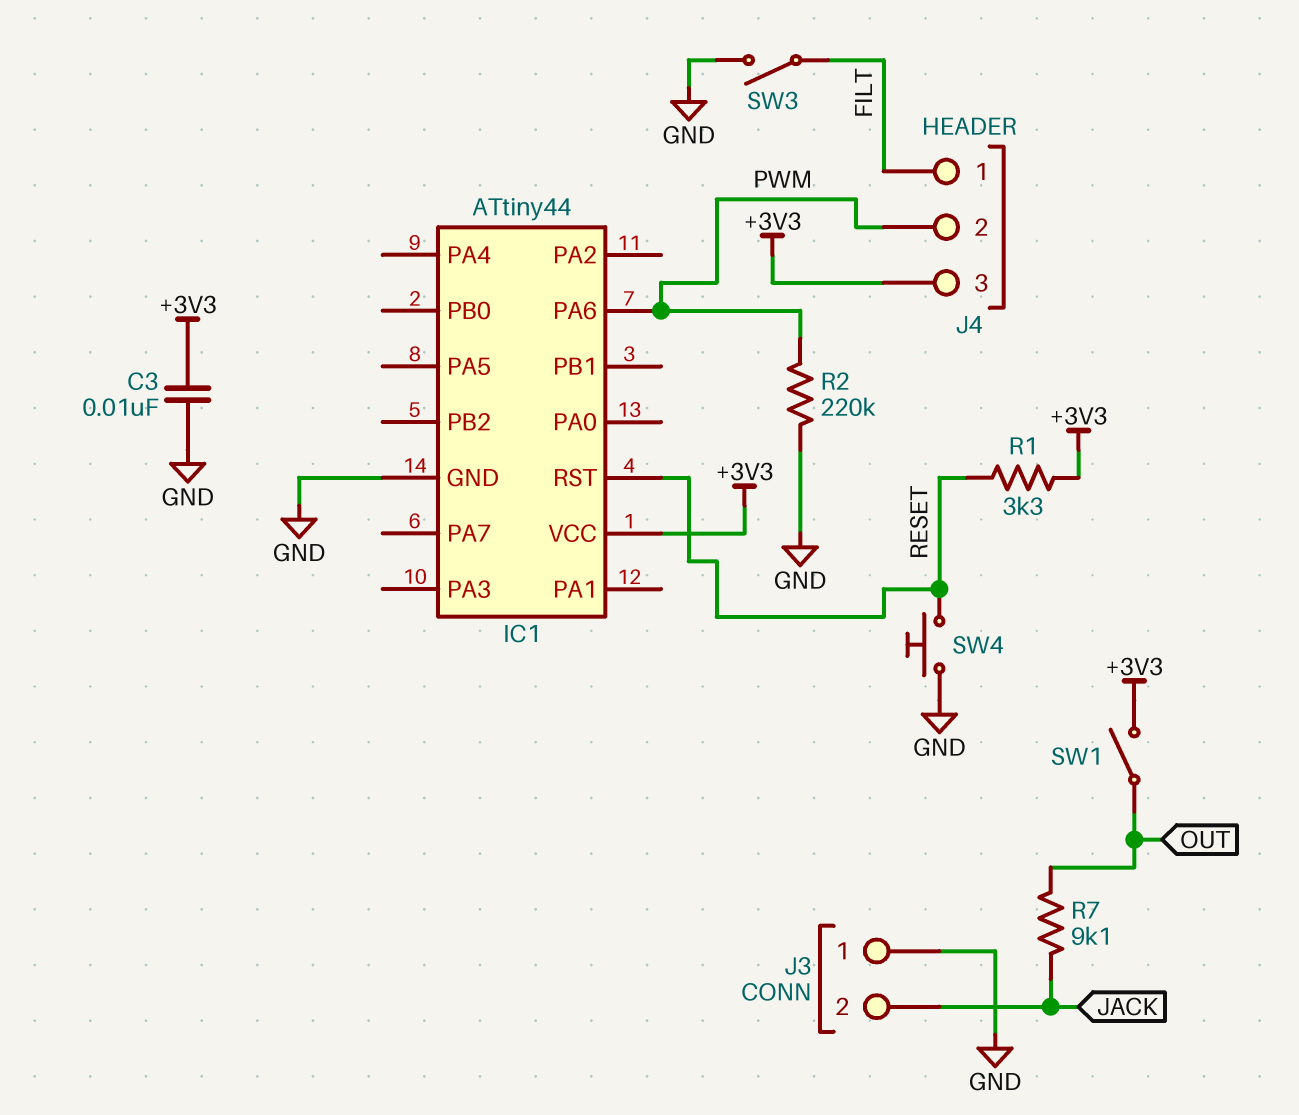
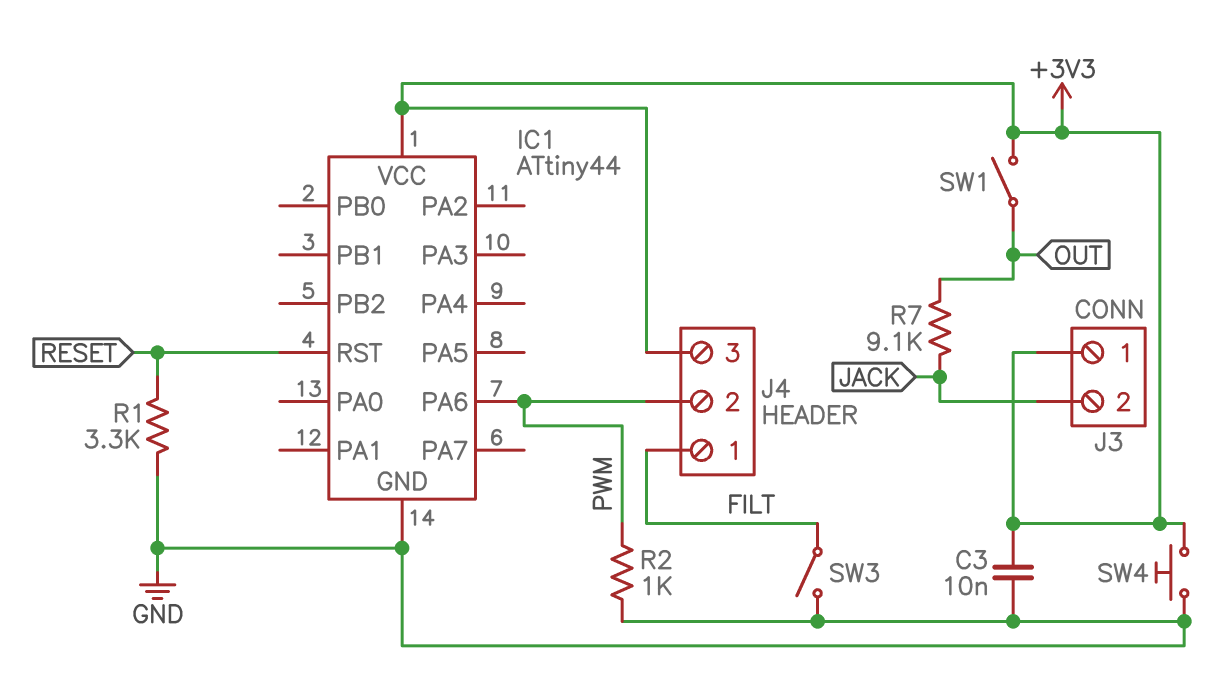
J3 pin 1: GND -> +3V3
R1: 3.3k (+3V3, RESET) -> 3.3k (GND, RESET)
R2: 220k (GND, PWM) -> 1k (GND, PWM)
SW4: button (GND, RESET) -> button (+3V3, GND)

